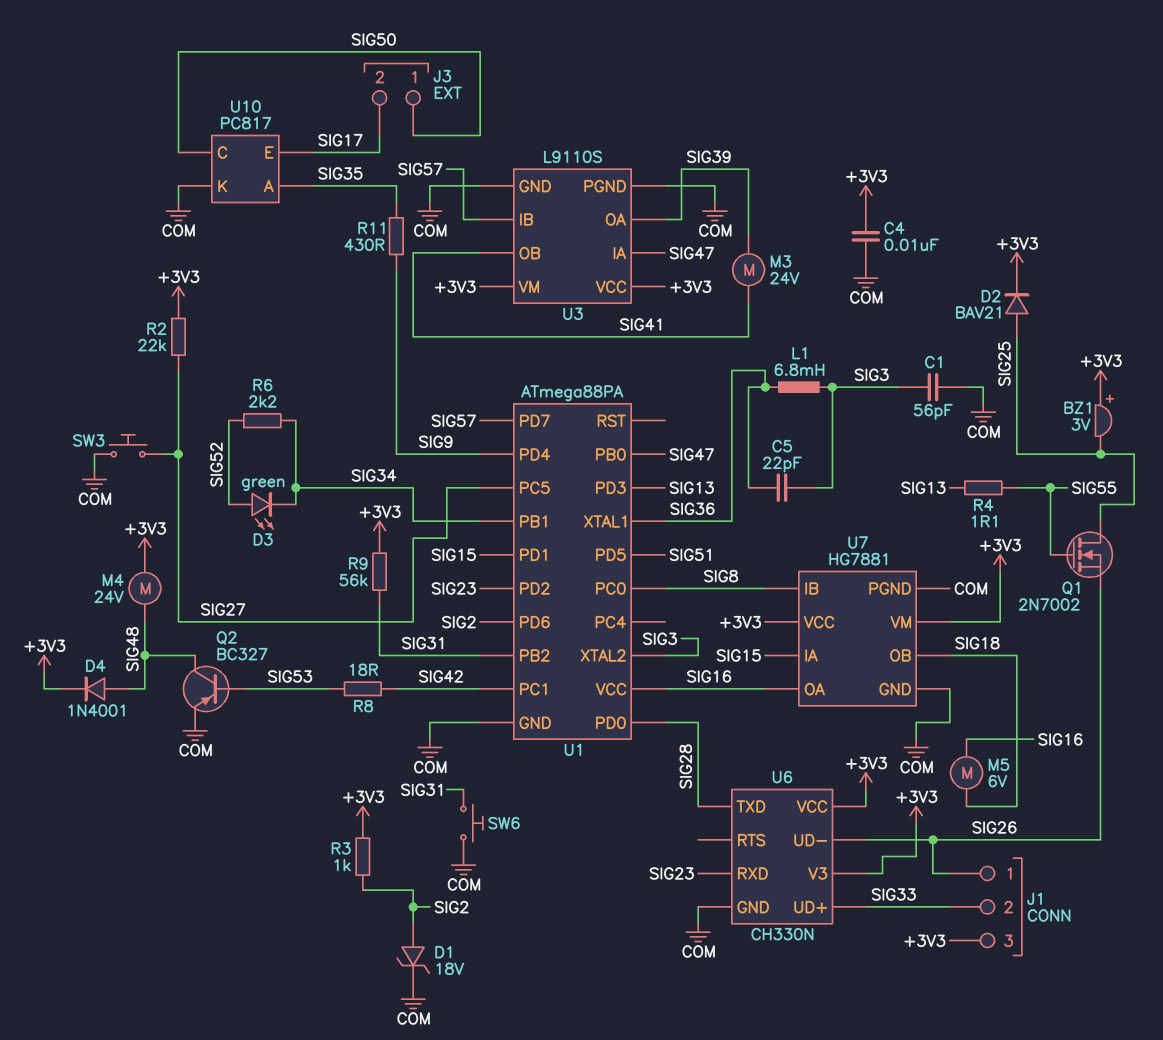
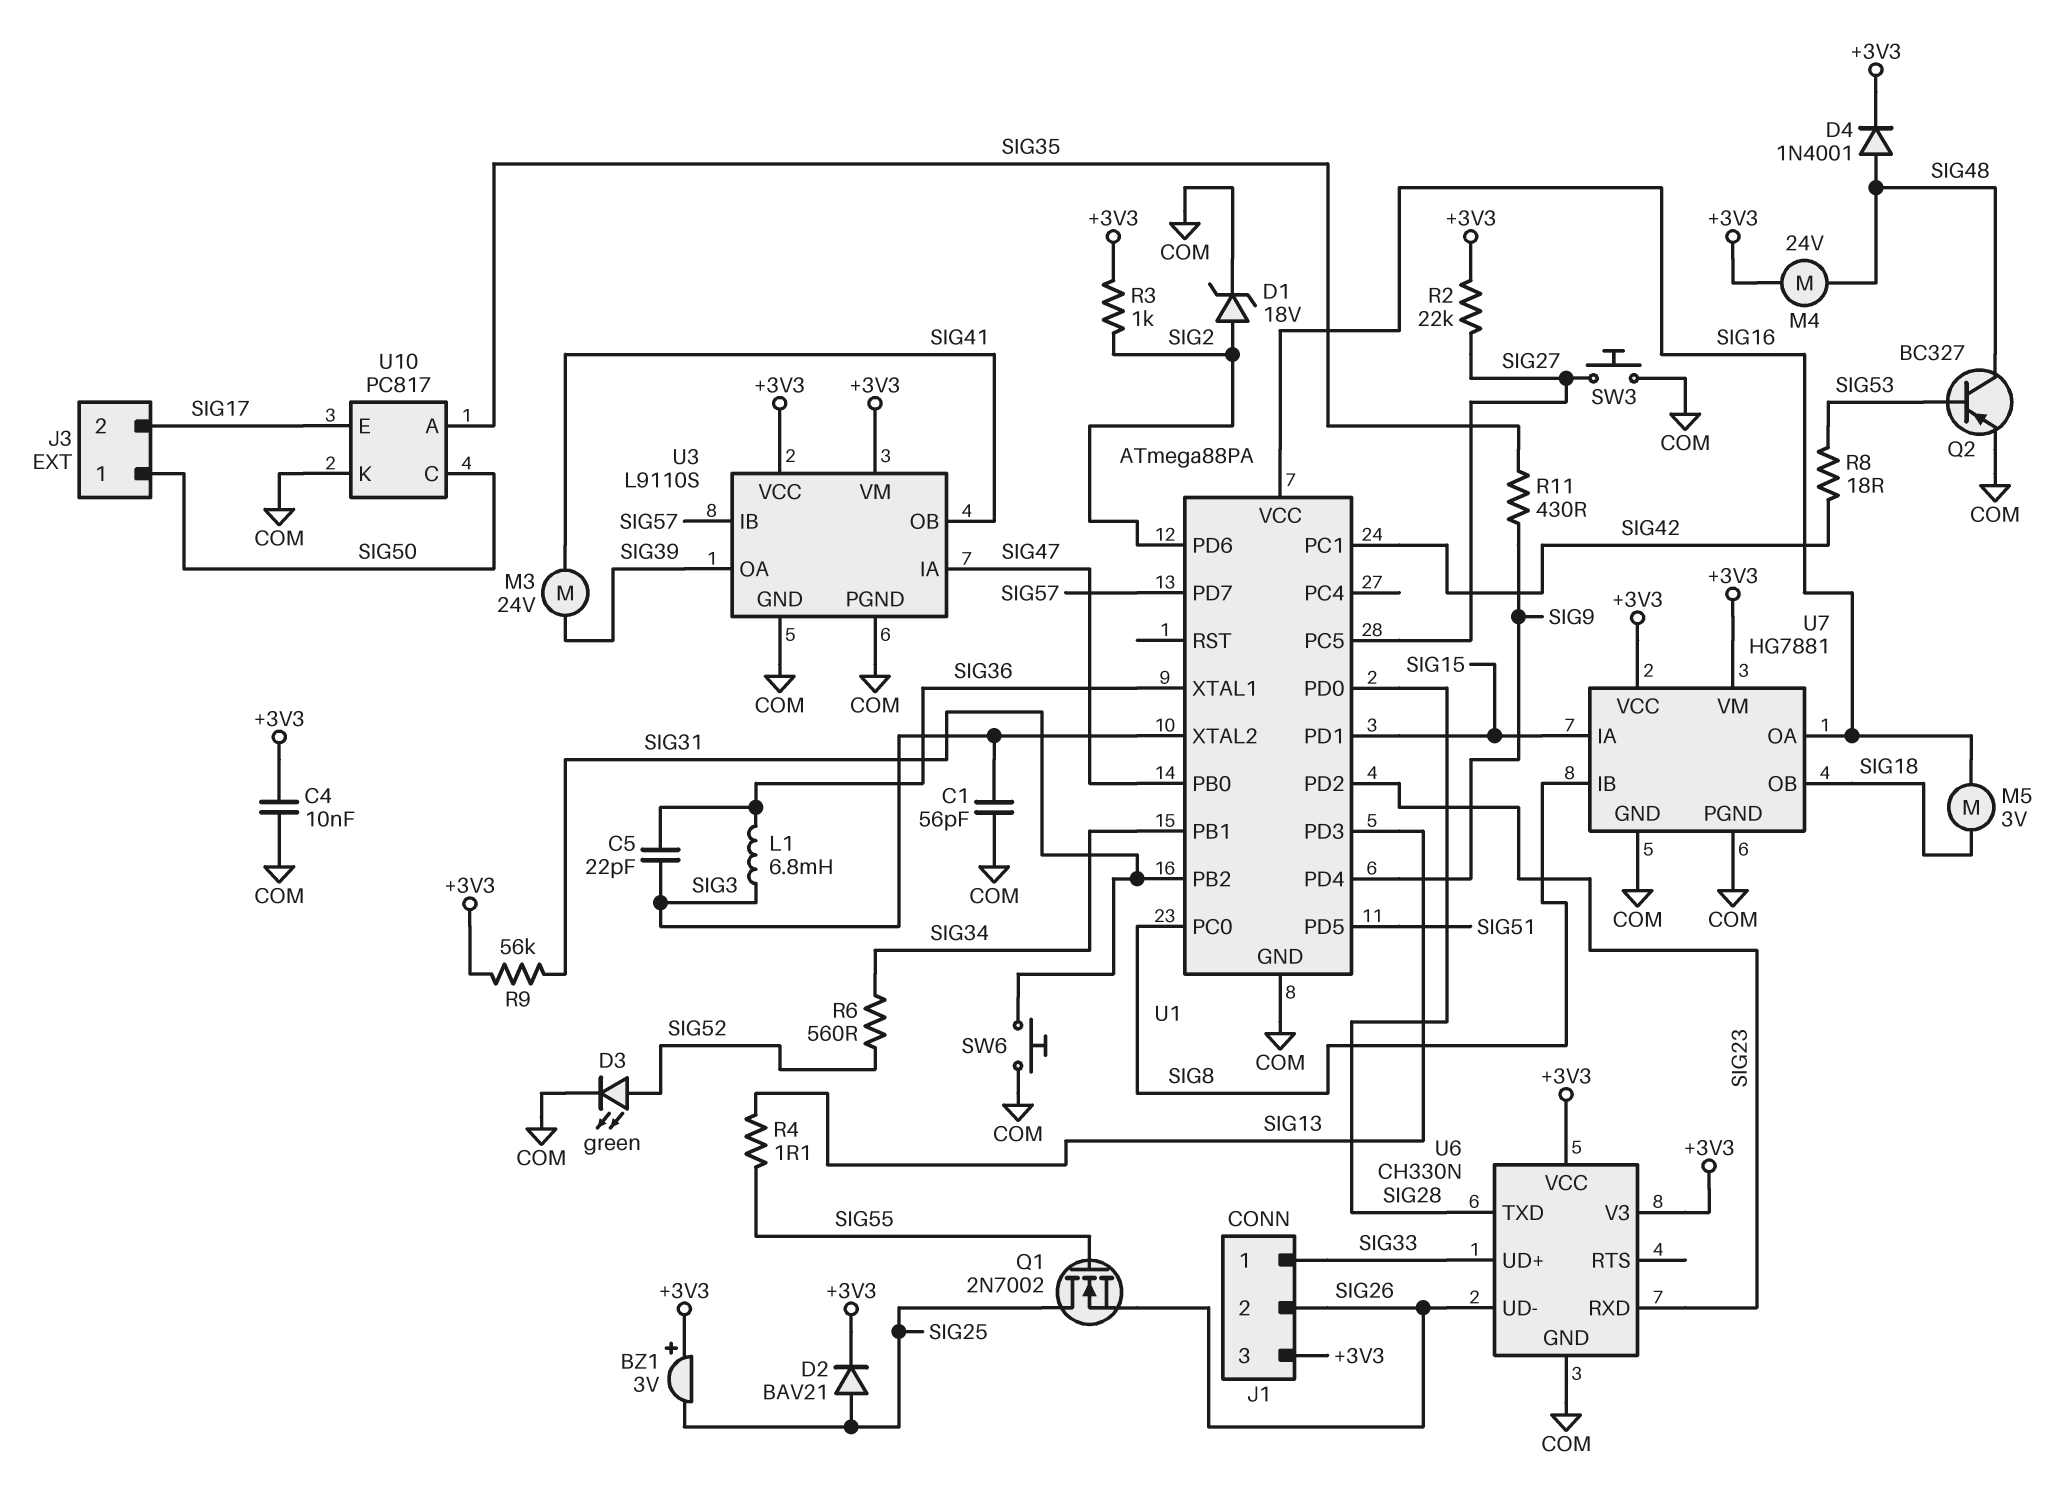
D3: LED green (A SIG52, K SIG34) -> LED green (A SIG52, K COM)
J1 pin 1: SIG26 -> SIG33
J1 pin 2: SIG33 -> SIG26
M5: motor 6V (SIG16, SIG18) -> motor 3V (SIG16, SIG18)
R6: 2.2k (SIG34, SIG52) -> 560 (SIG34, SIG52)

